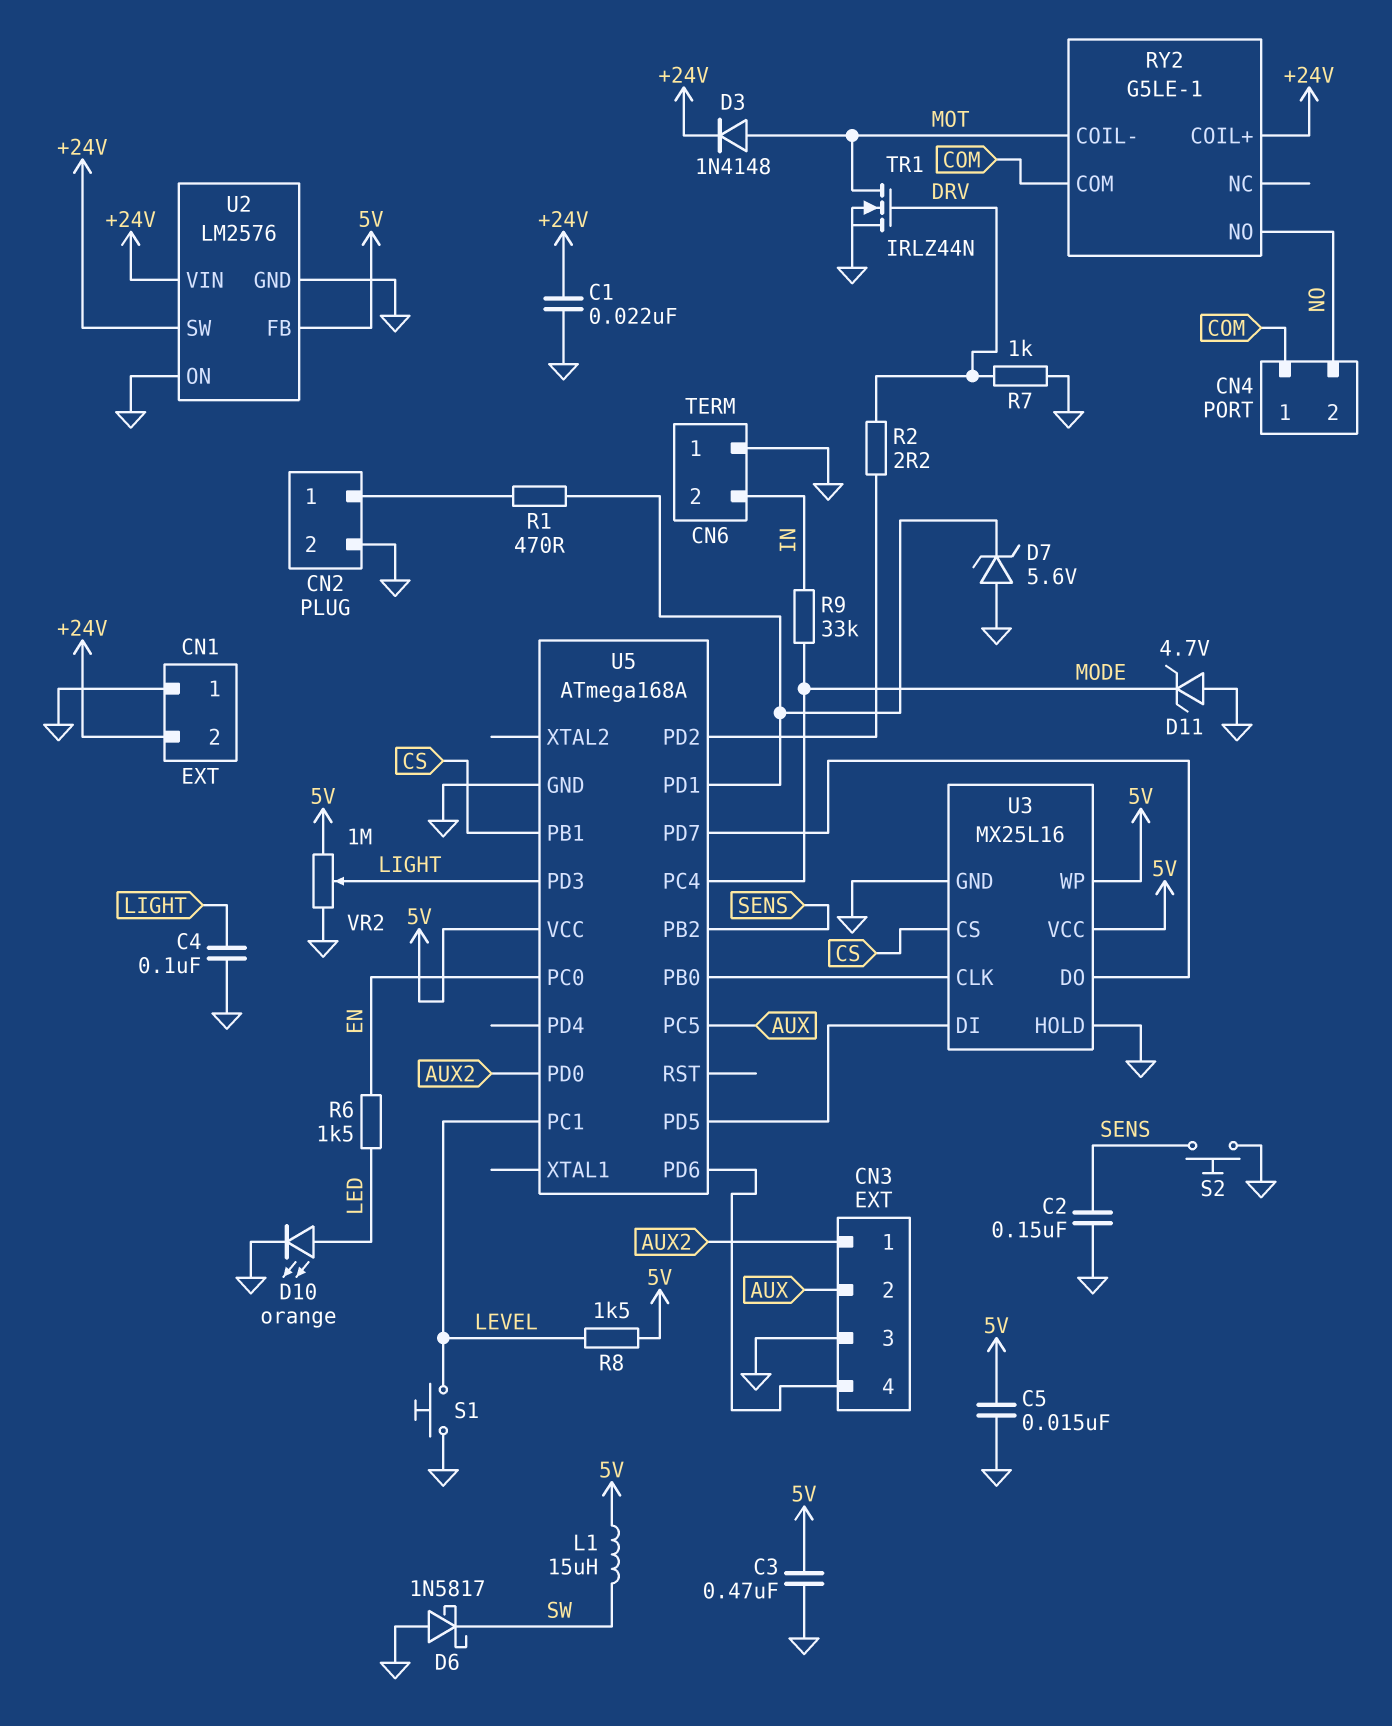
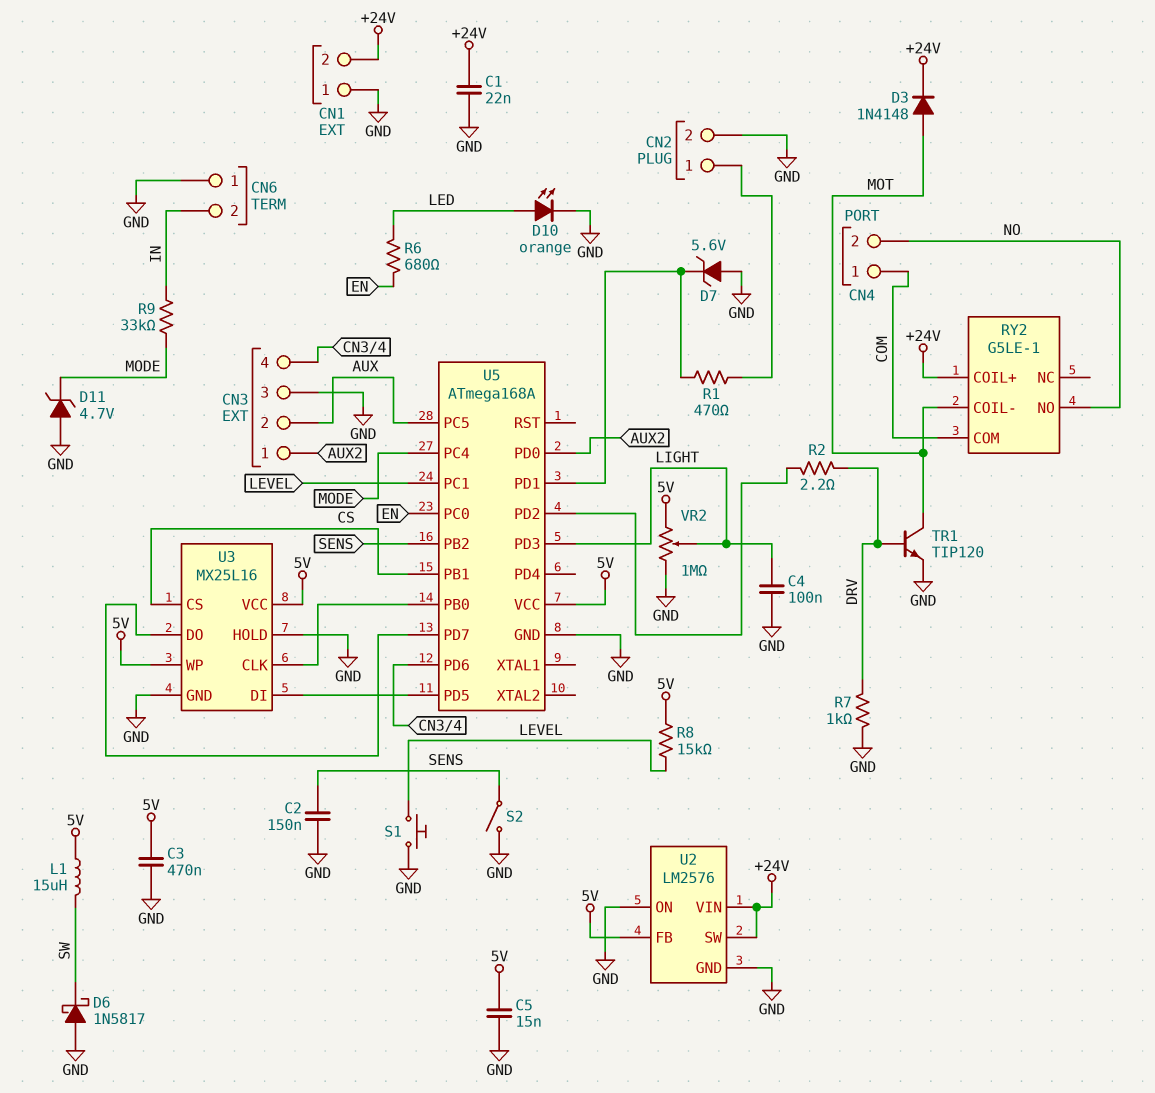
R6: 1.5k (EN, LED) -> 680 (EN, LED)
R8: 1.5k (5V, LEVEL) -> 15k (5V, LEVEL)
S2: button (GND, SENS) -> switch (GND, SENS)
TR1: NMOS IRLZ44N (G DRV, D MOT, S GND) -> NPN TIP120 (B DRV, C MOT, E GND)

